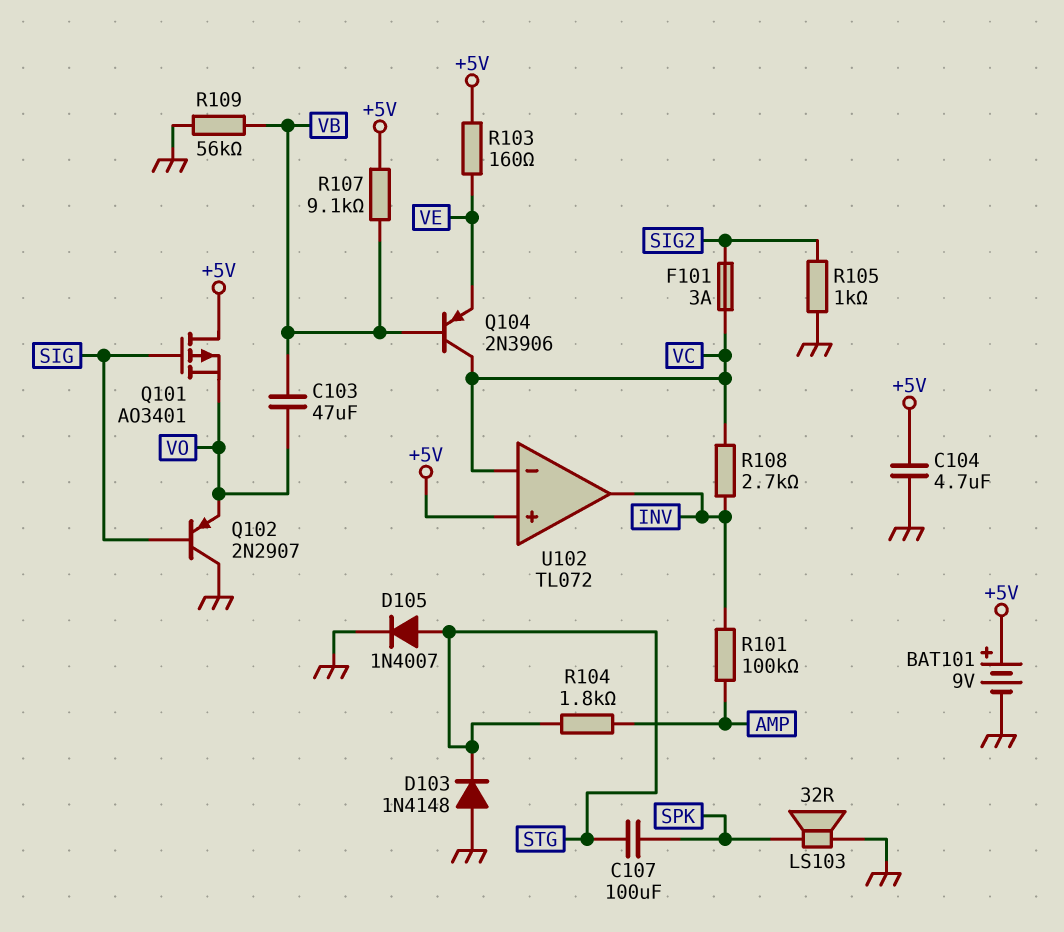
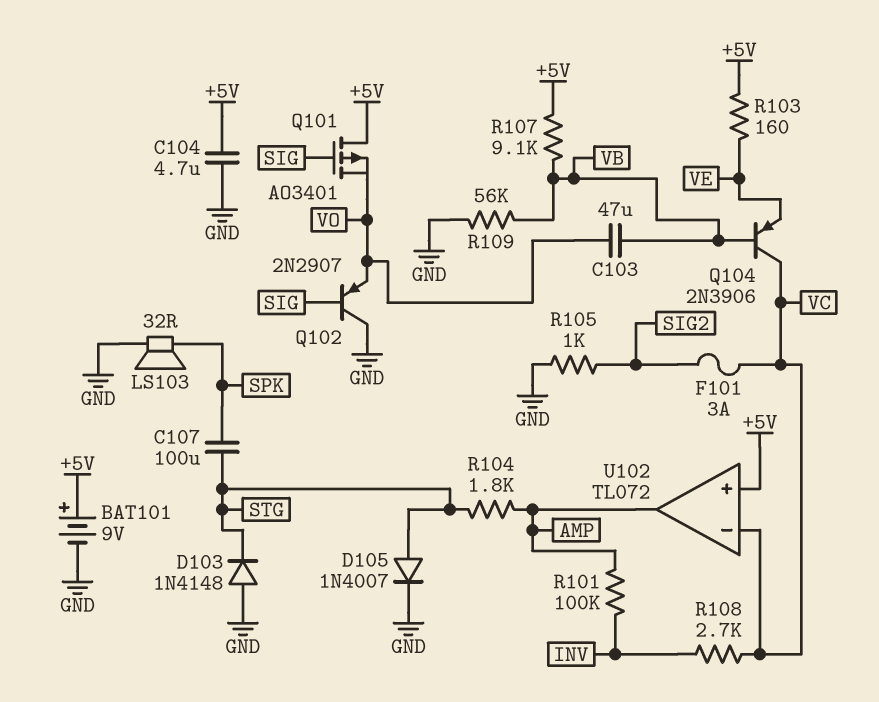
U102 pin out: INV -> AMP

